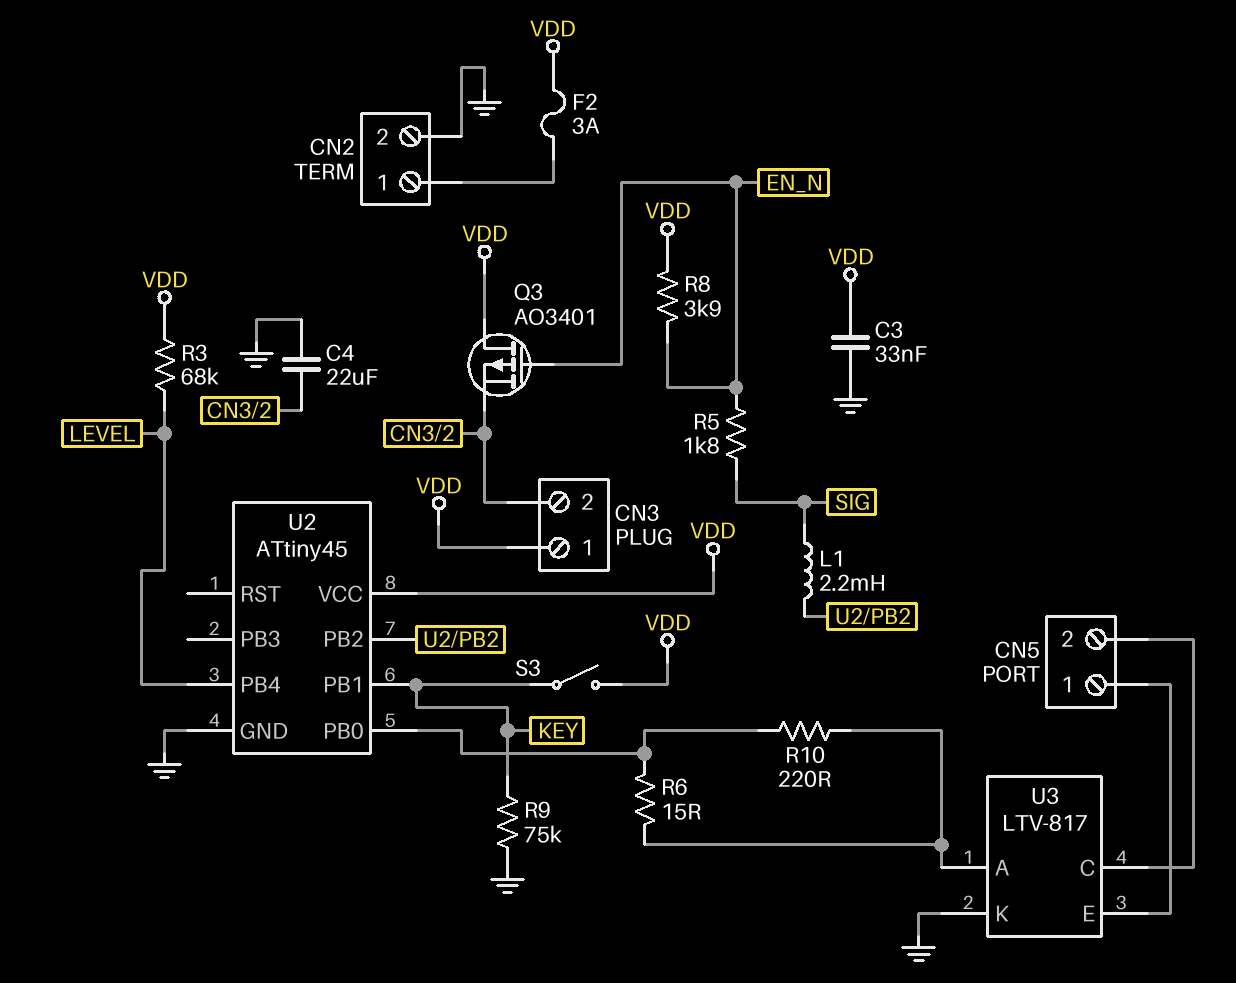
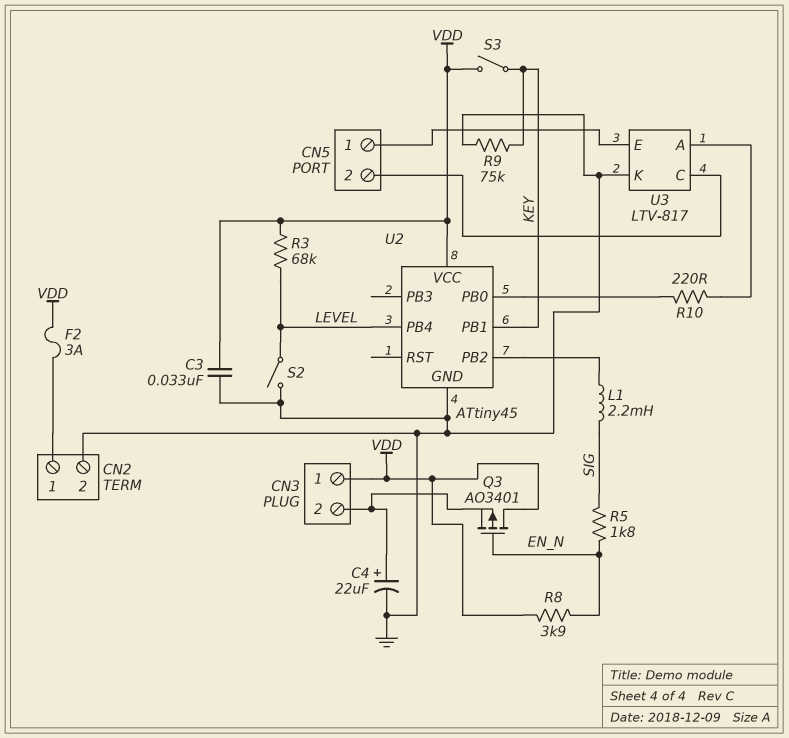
C4: 22uF (CN3/2, GND) -> 22uF (plus CN3/2, minus GND)
R6: 15 (U2/PB0, U3/A) -> none
S2: none -> switch (GND, LEVEL)

